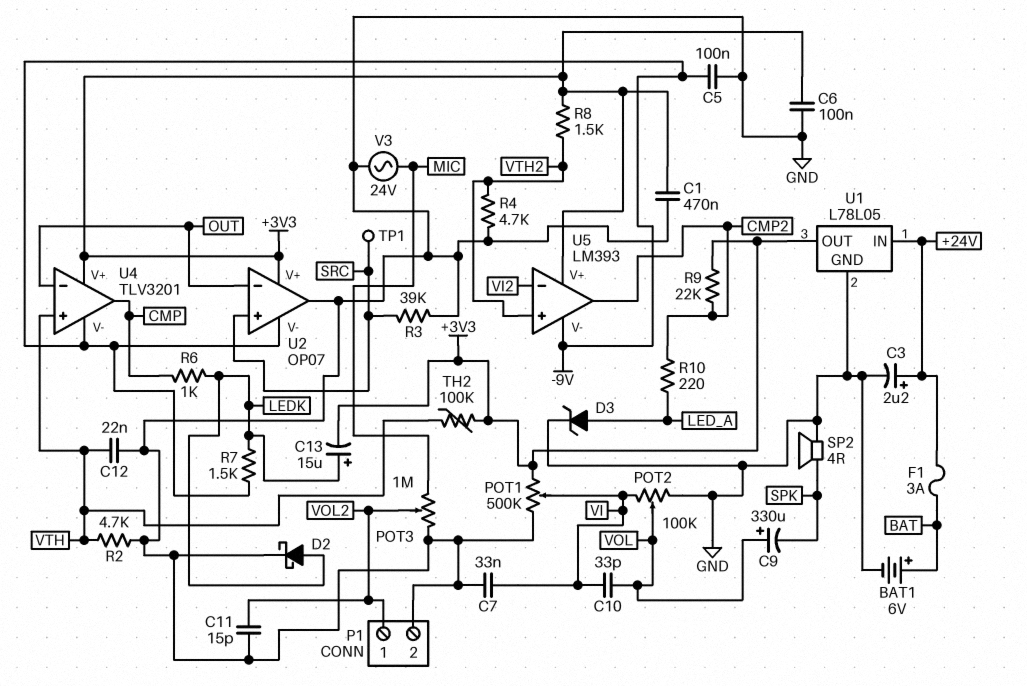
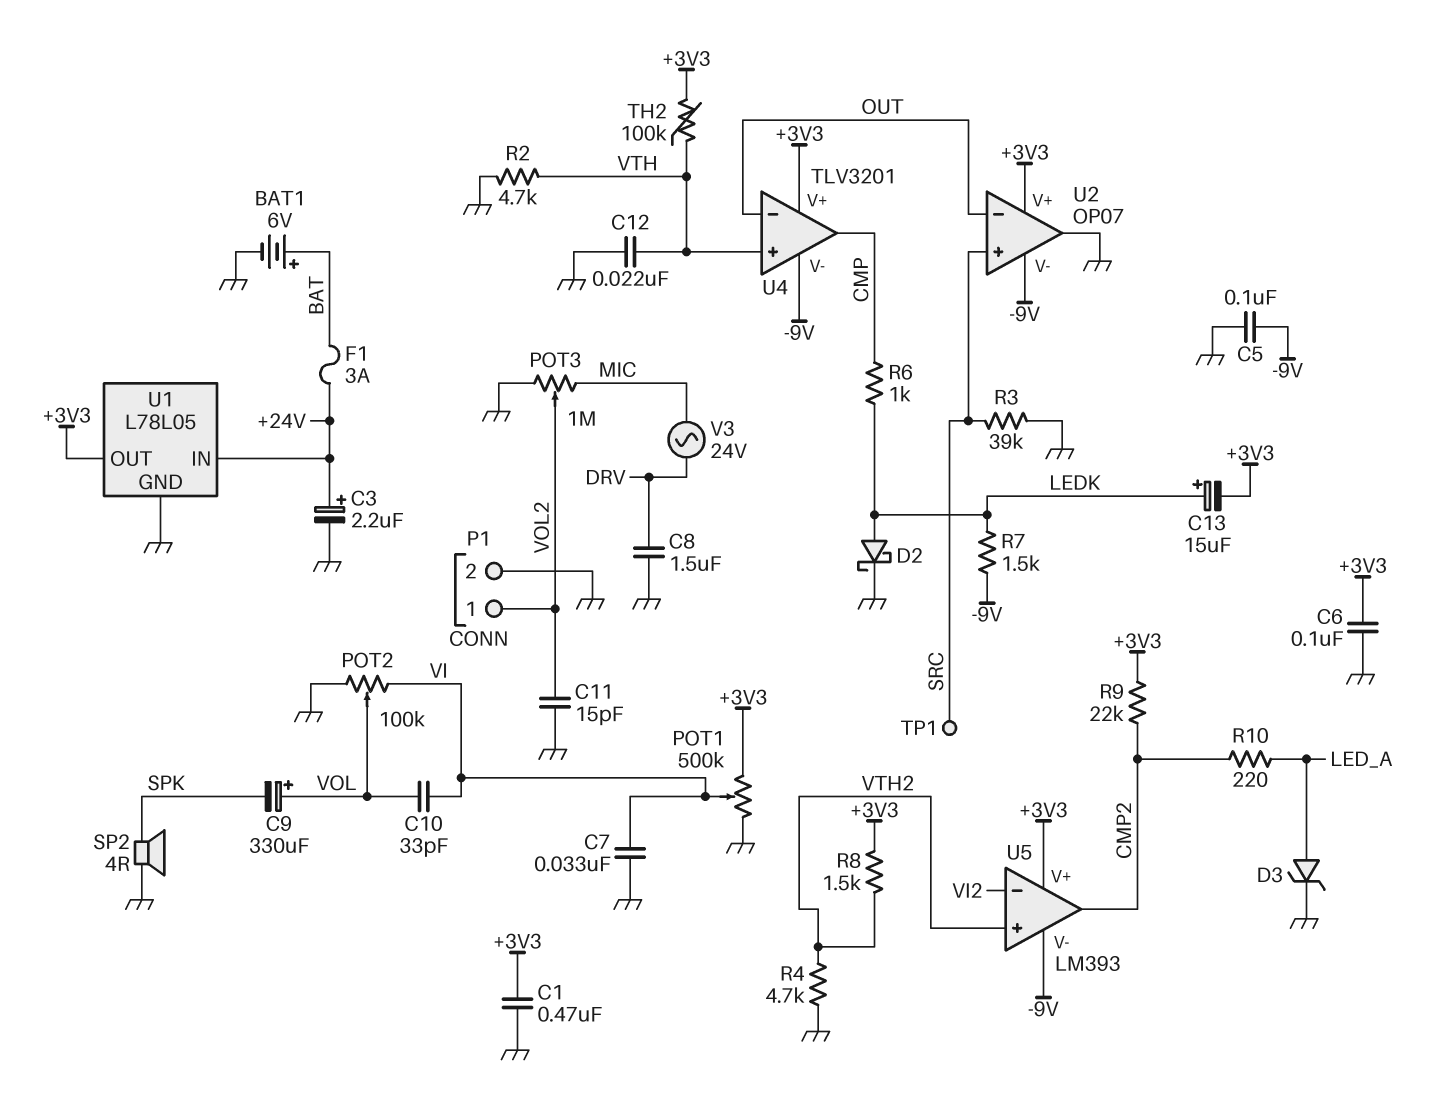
C8: none -> 1.5uF (DRV, GND)
V3: AC 24V (GND, MIC) -> AC 24V (DRV, MIC)

